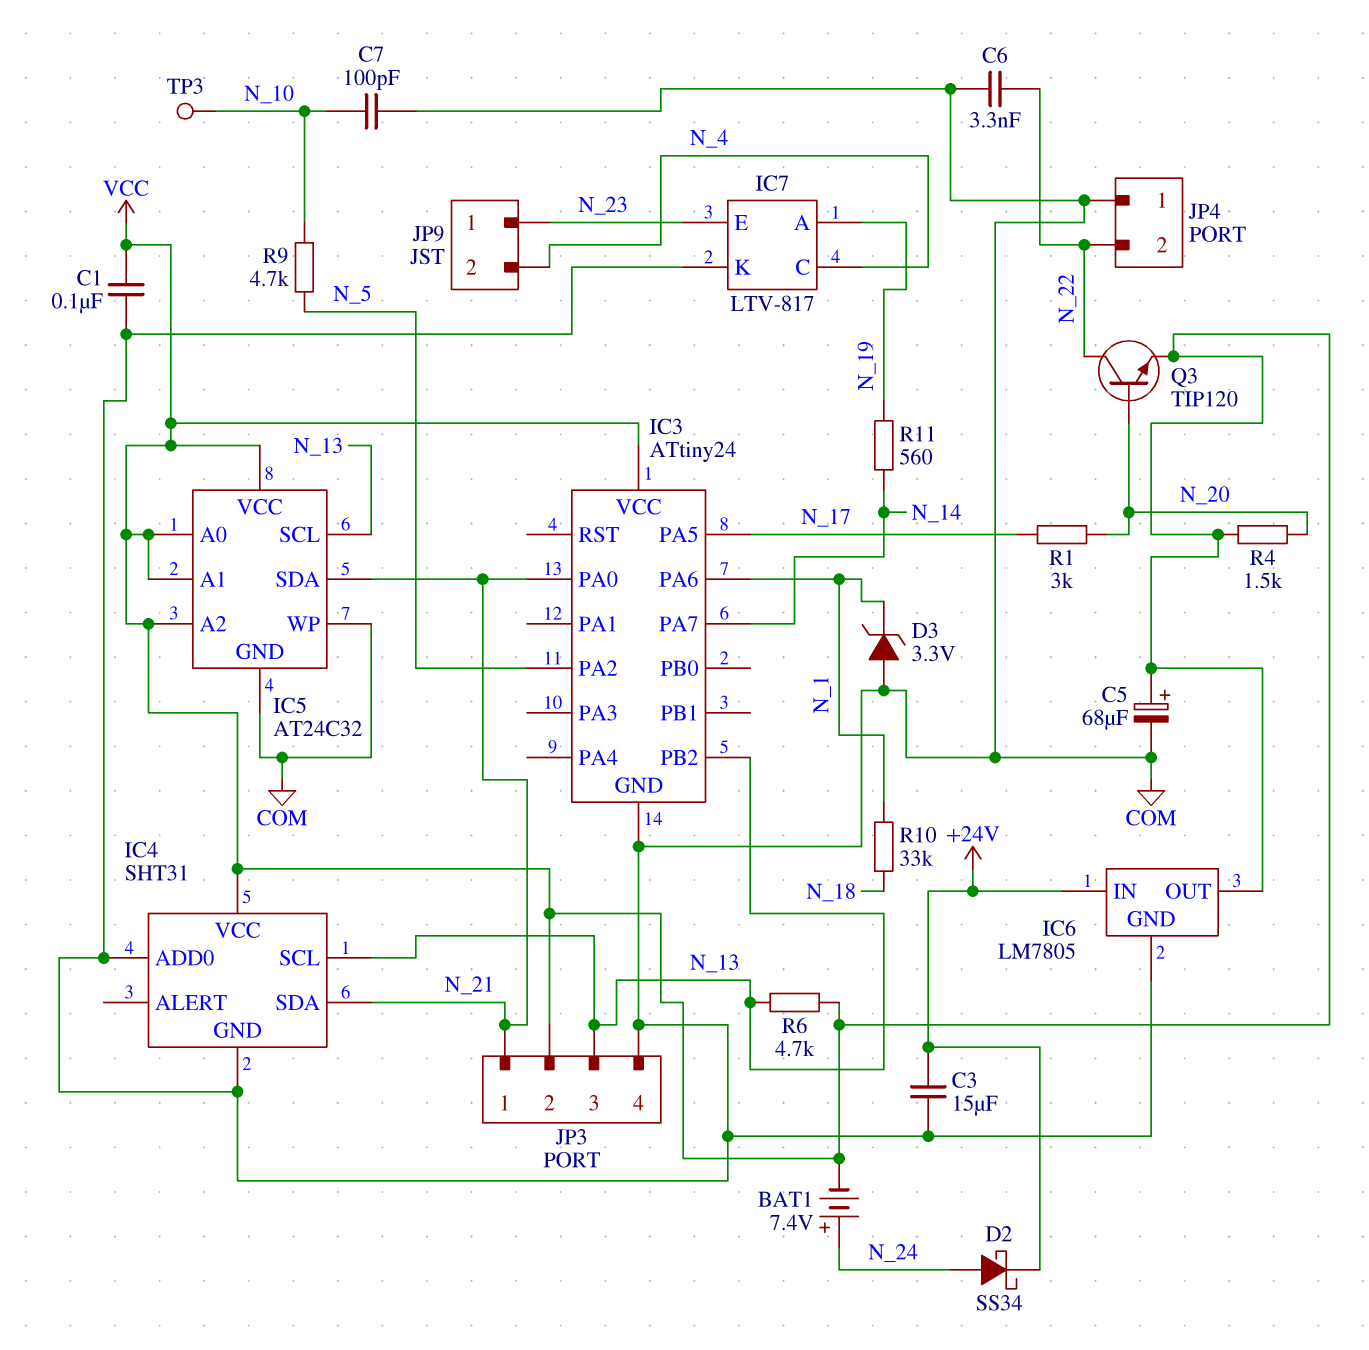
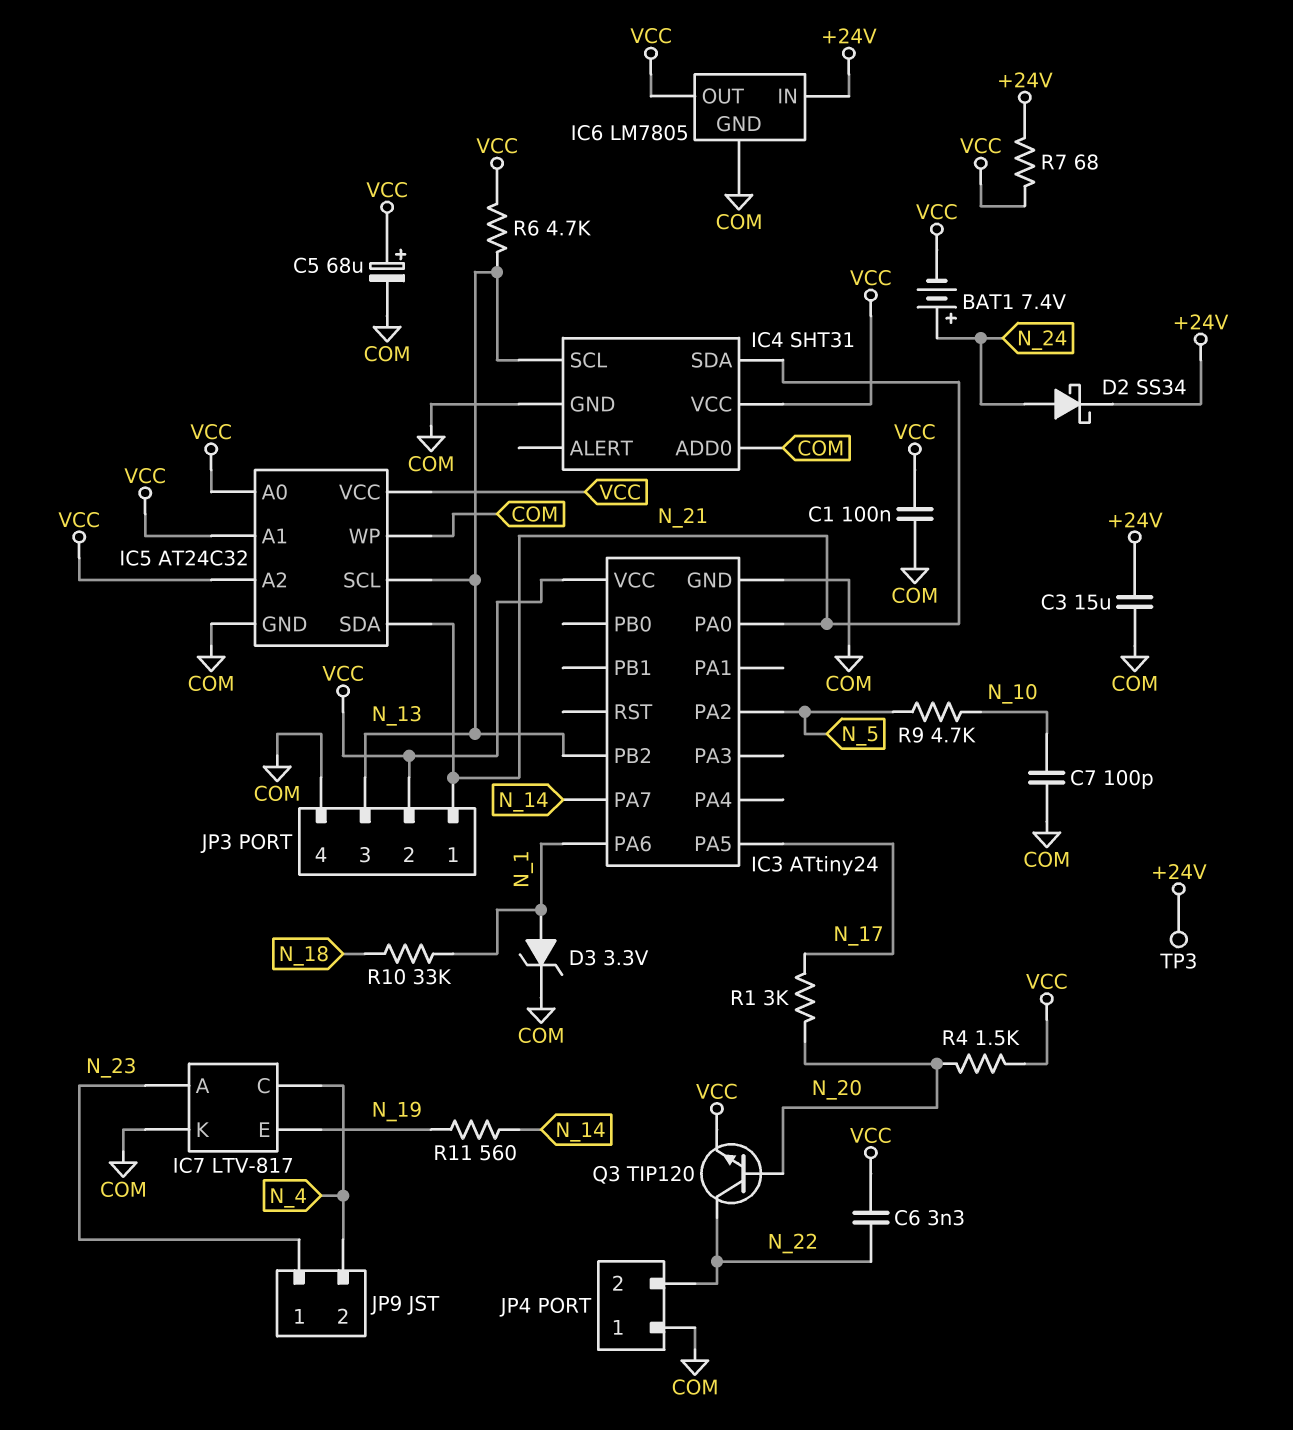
C6: 3.3nF (COM, N_22) -> 3.3nF (N_22, VCC)
D3: zener 3.3V (A COM, K N_1) -> zener 3.3V (A N_1, K COM)
IC7 pin A: N_19 -> N_23
IC7 pin E: N_23 -> N_19
R7: none -> 68 (+24V, VCC)
TP3: test point (N_10) -> test point (+24V)

